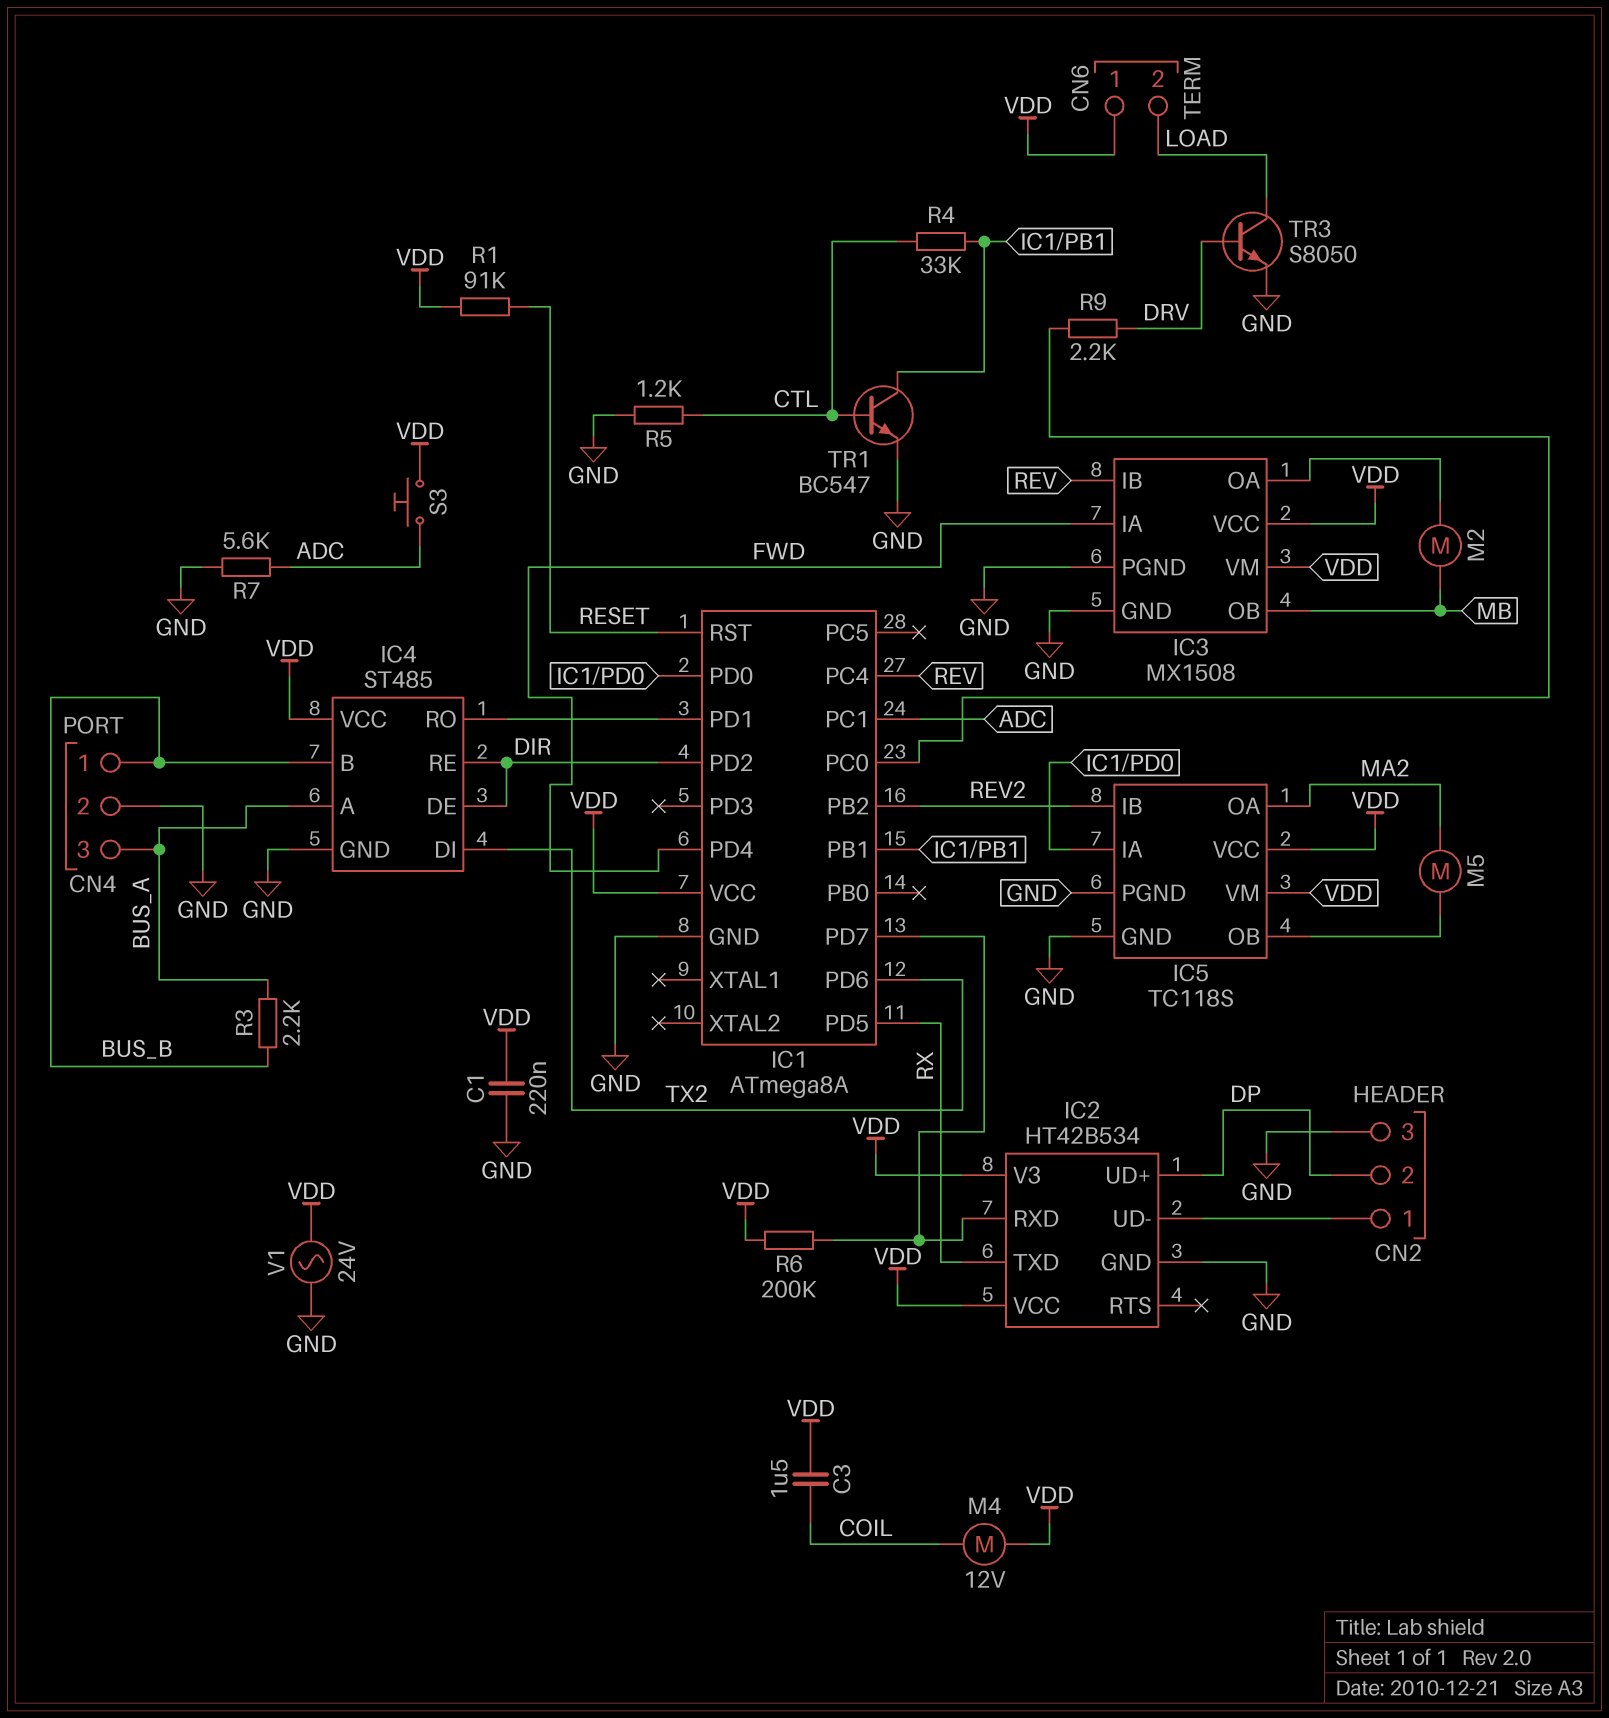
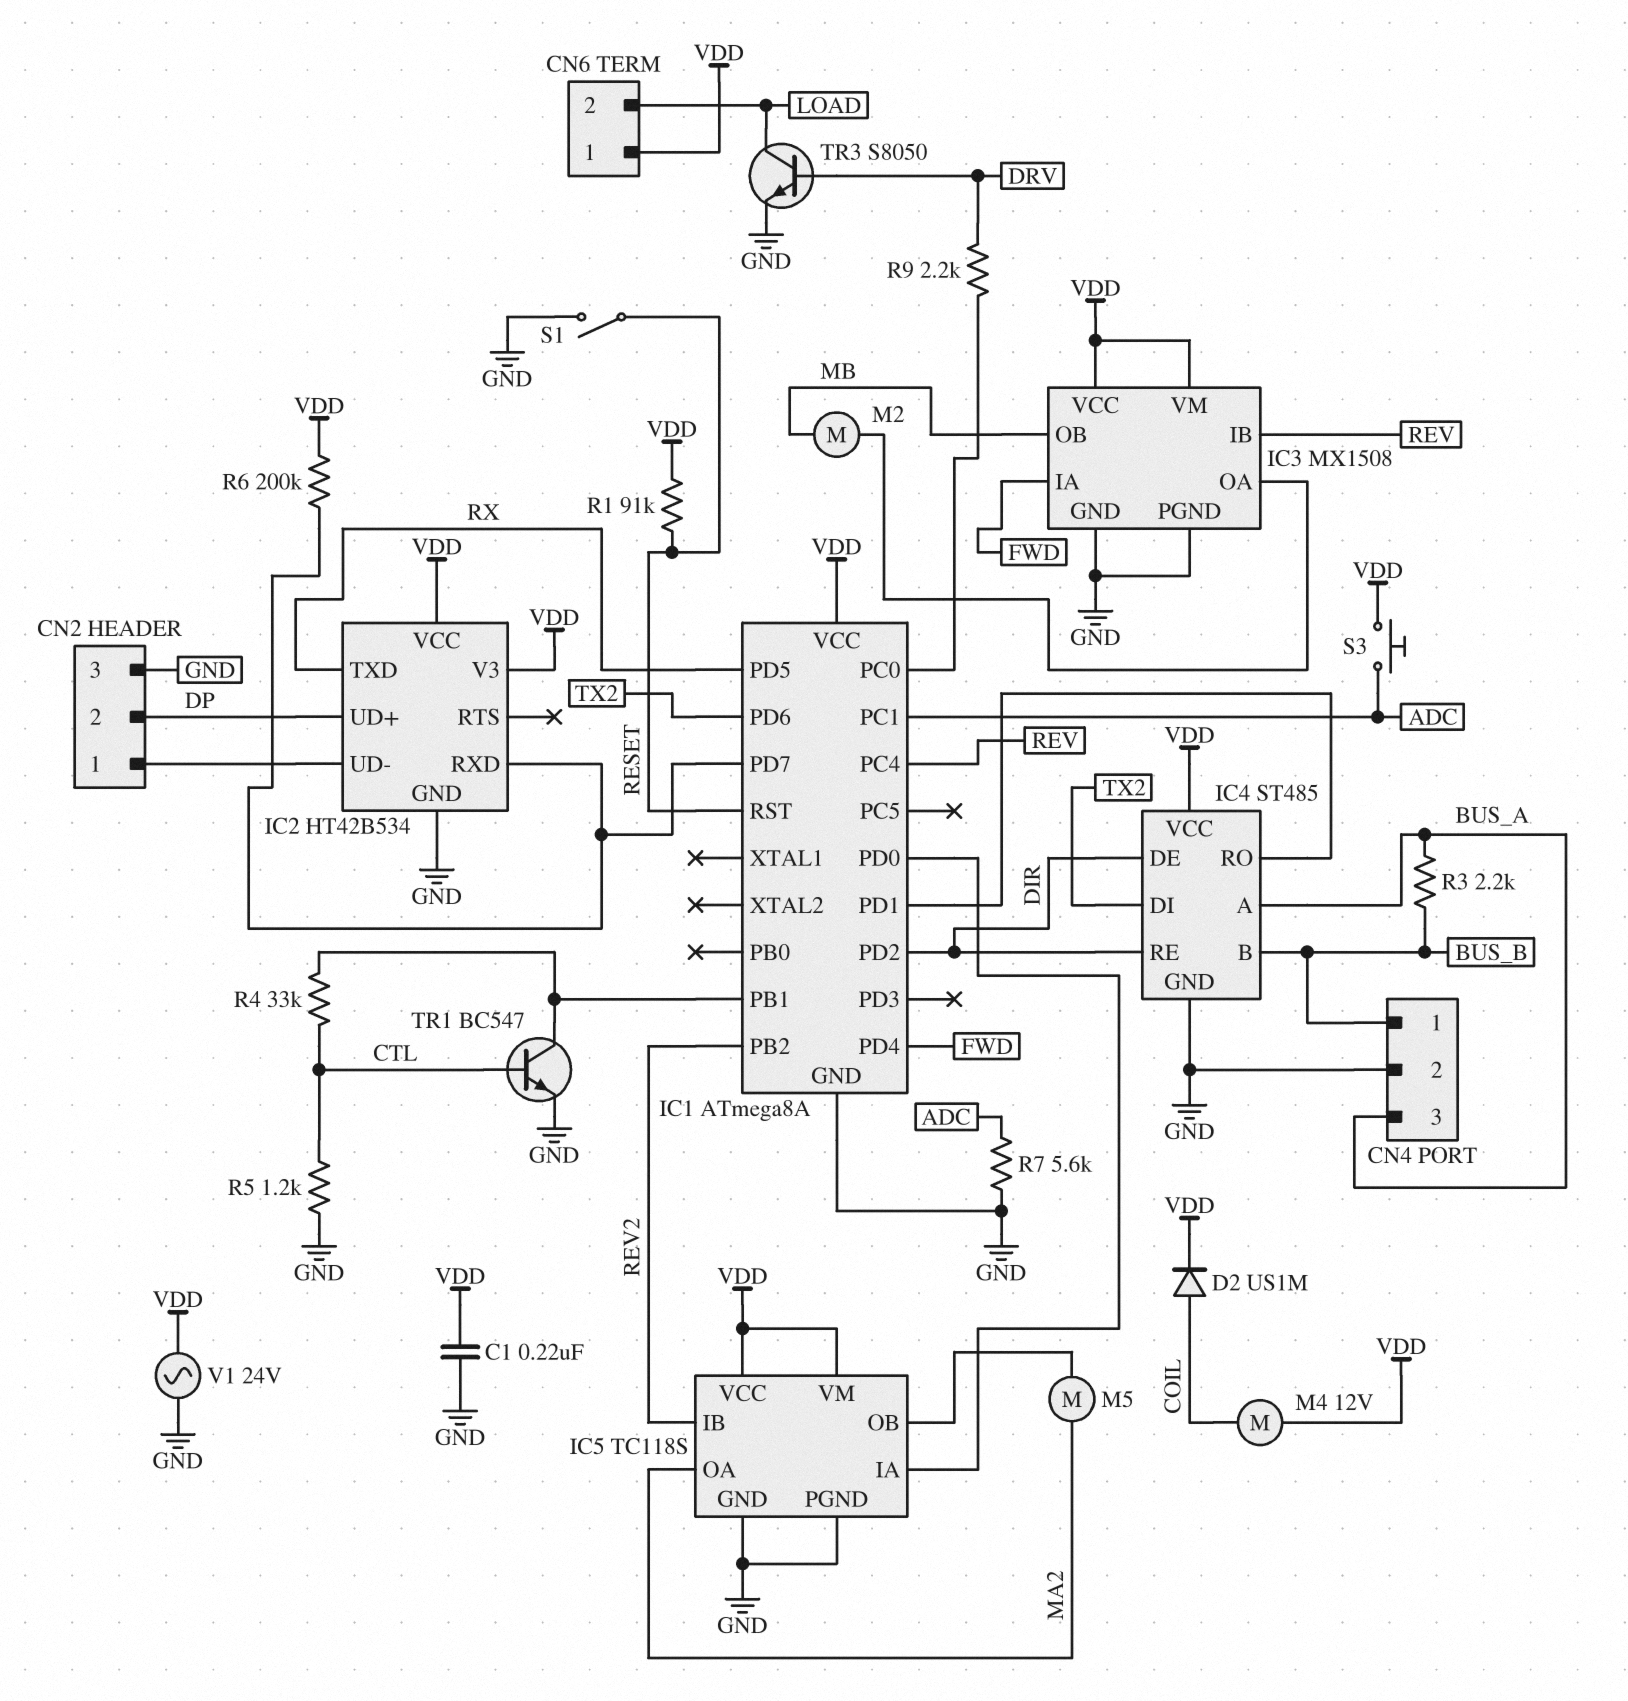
C3: 1.5uF (COIL, VDD) -> none
D2: none -> diode US1M (A COIL, K VDD)
S1: none -> switch (GND, RESET)

